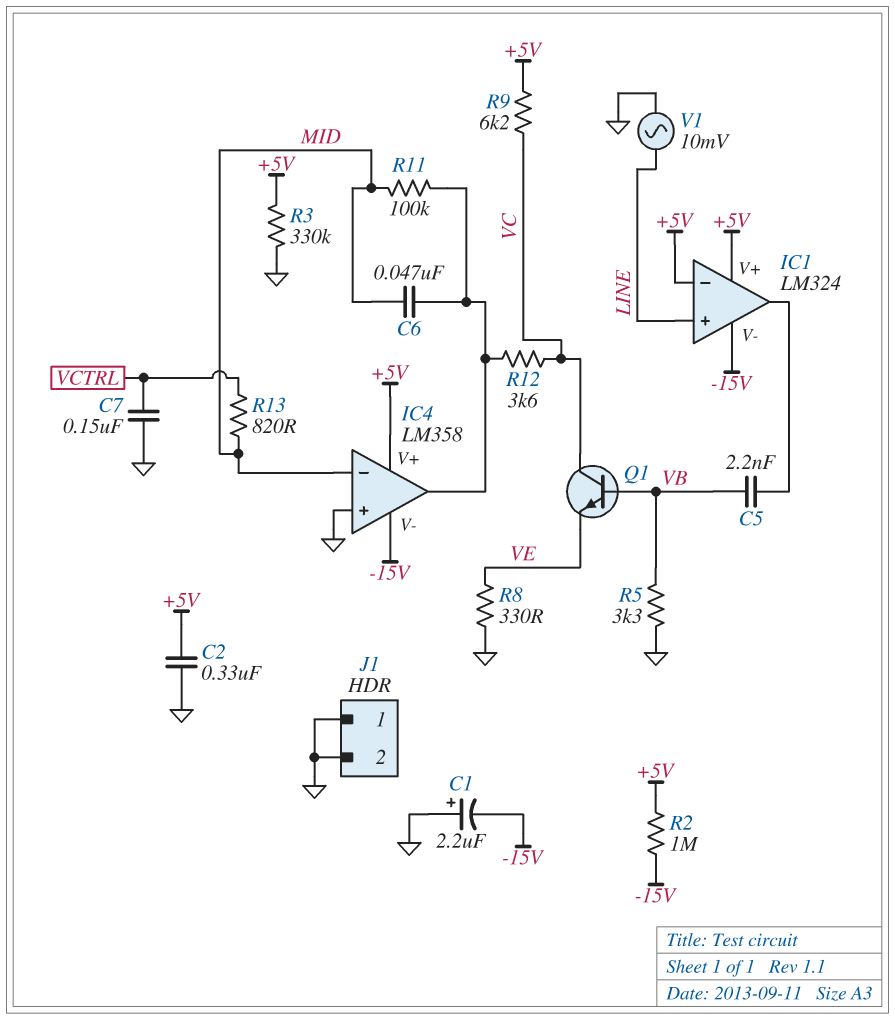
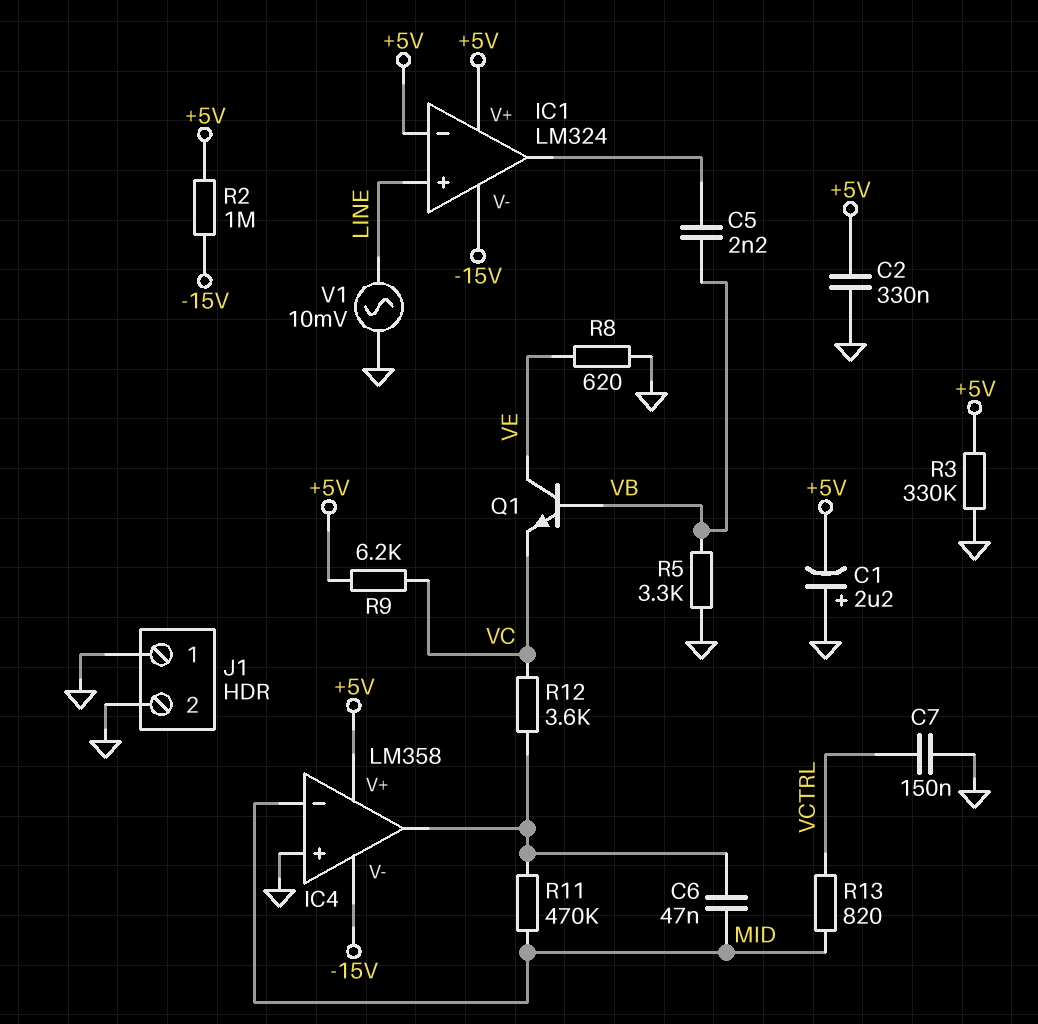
C1: 2.2uF (plus GND, minus -15V) -> 2.2uF (plus GND, minus +5V)
Q1: NPN (B VB, C VC, E VE) -> NPN (B VB, C VE, E VC)
R8: 330 (GND, VE) -> 620 (GND, VE)
R11: 100k (IC4/out, MID) -> 470k (IC4/out, MID)

